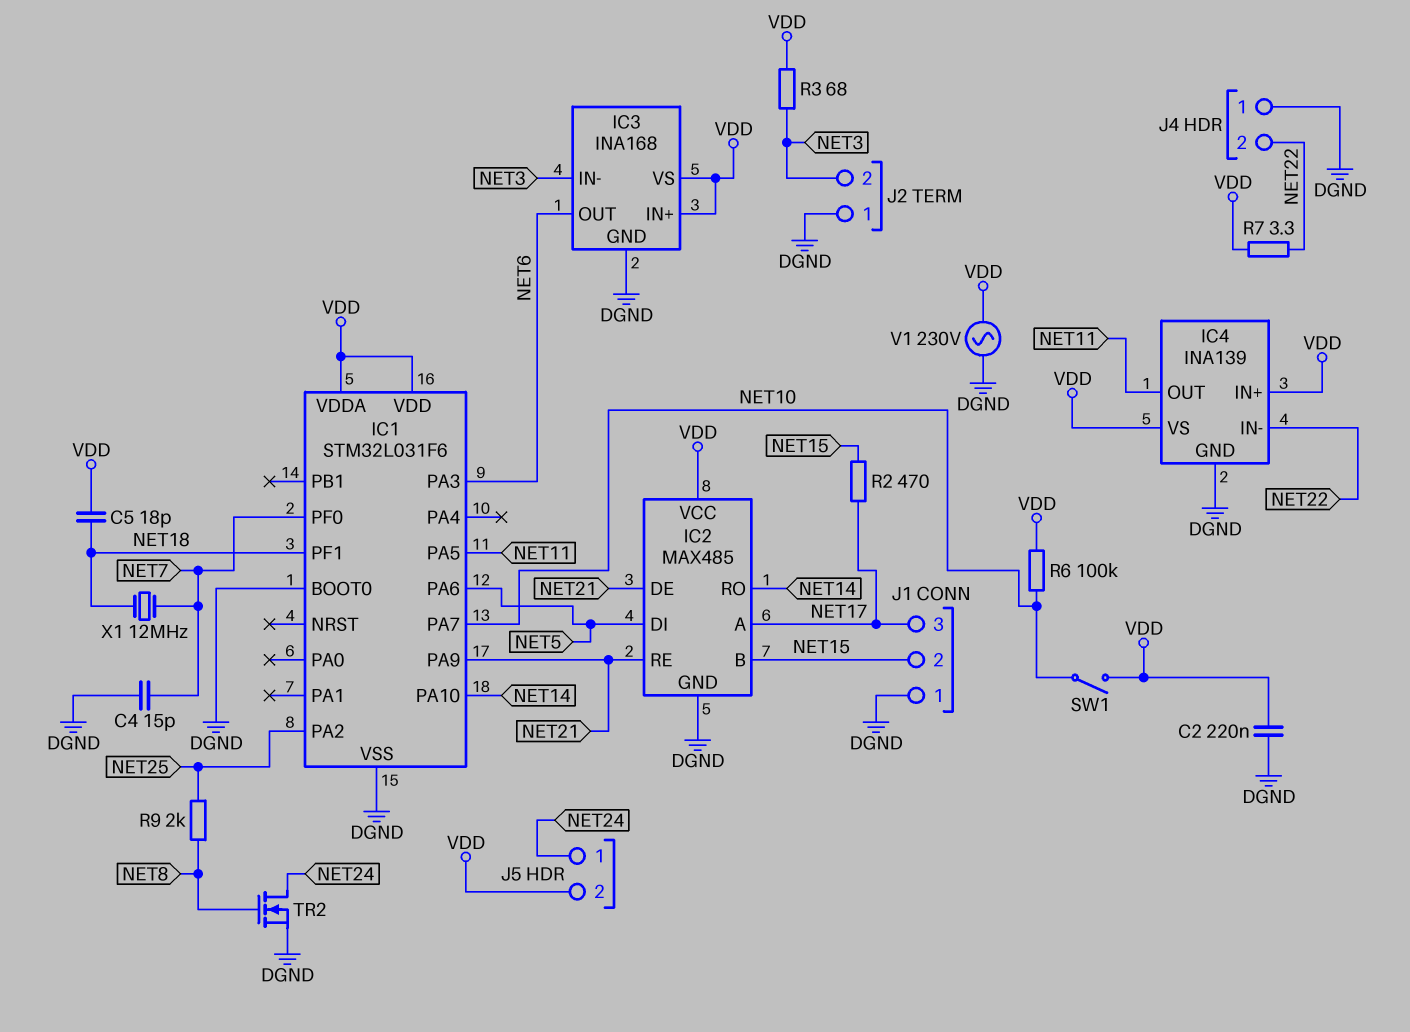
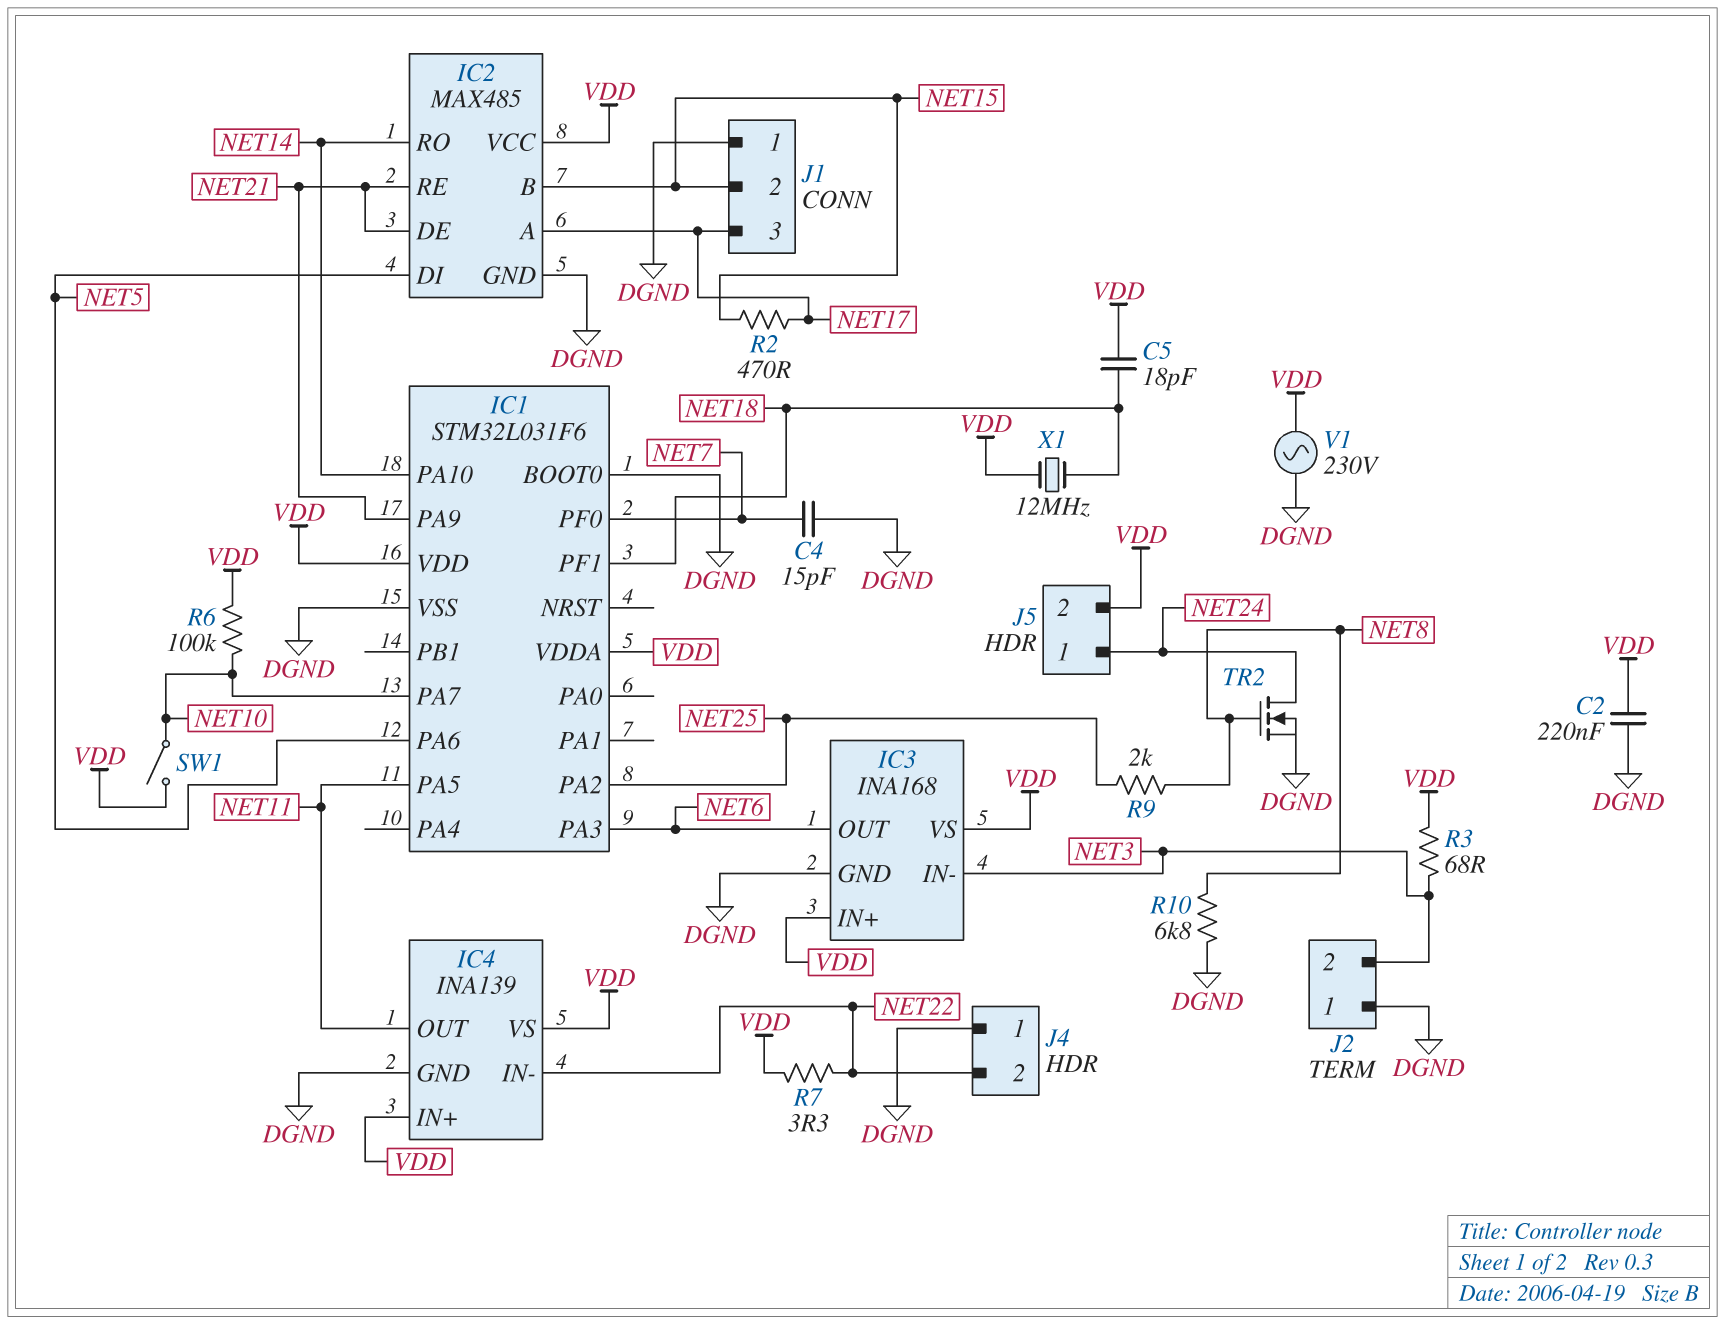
R10: none -> 6.8k (DGND, NET8)
X1: 12MHz (NET7, NET18) -> 12MHz (NET18, VDD)

